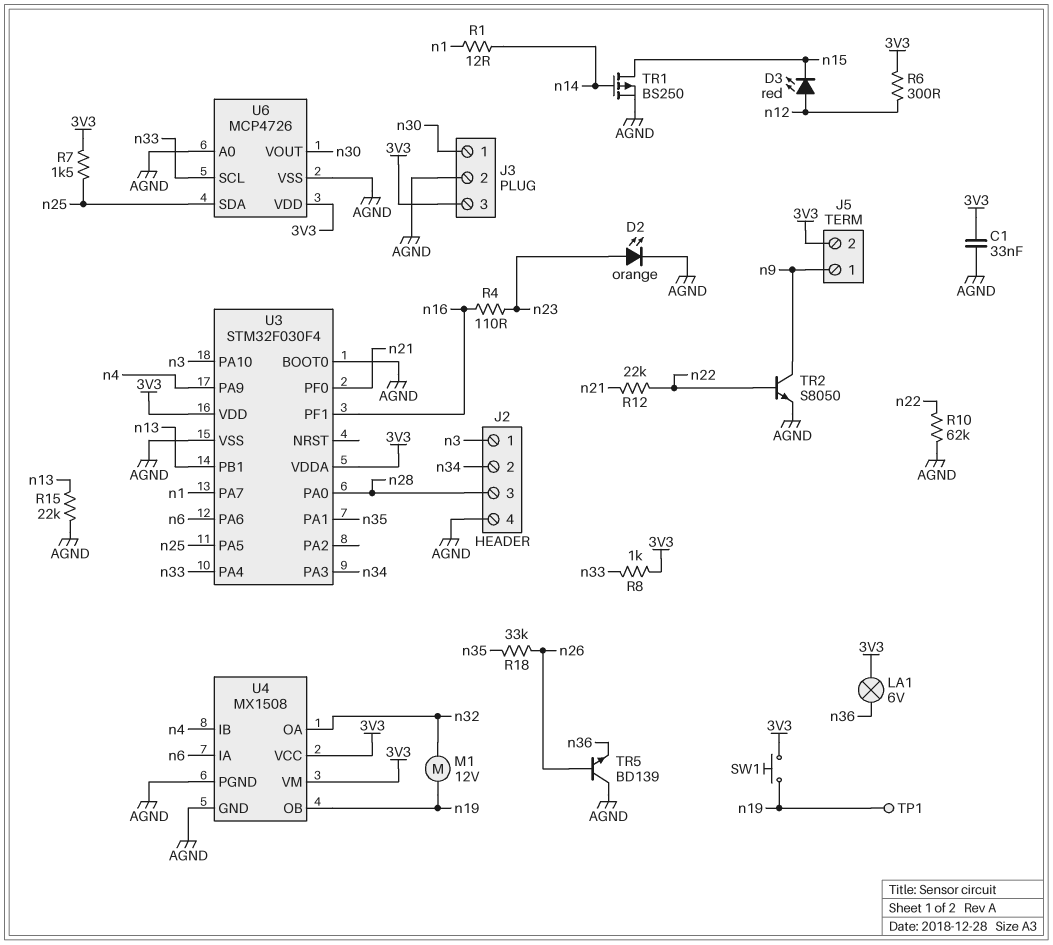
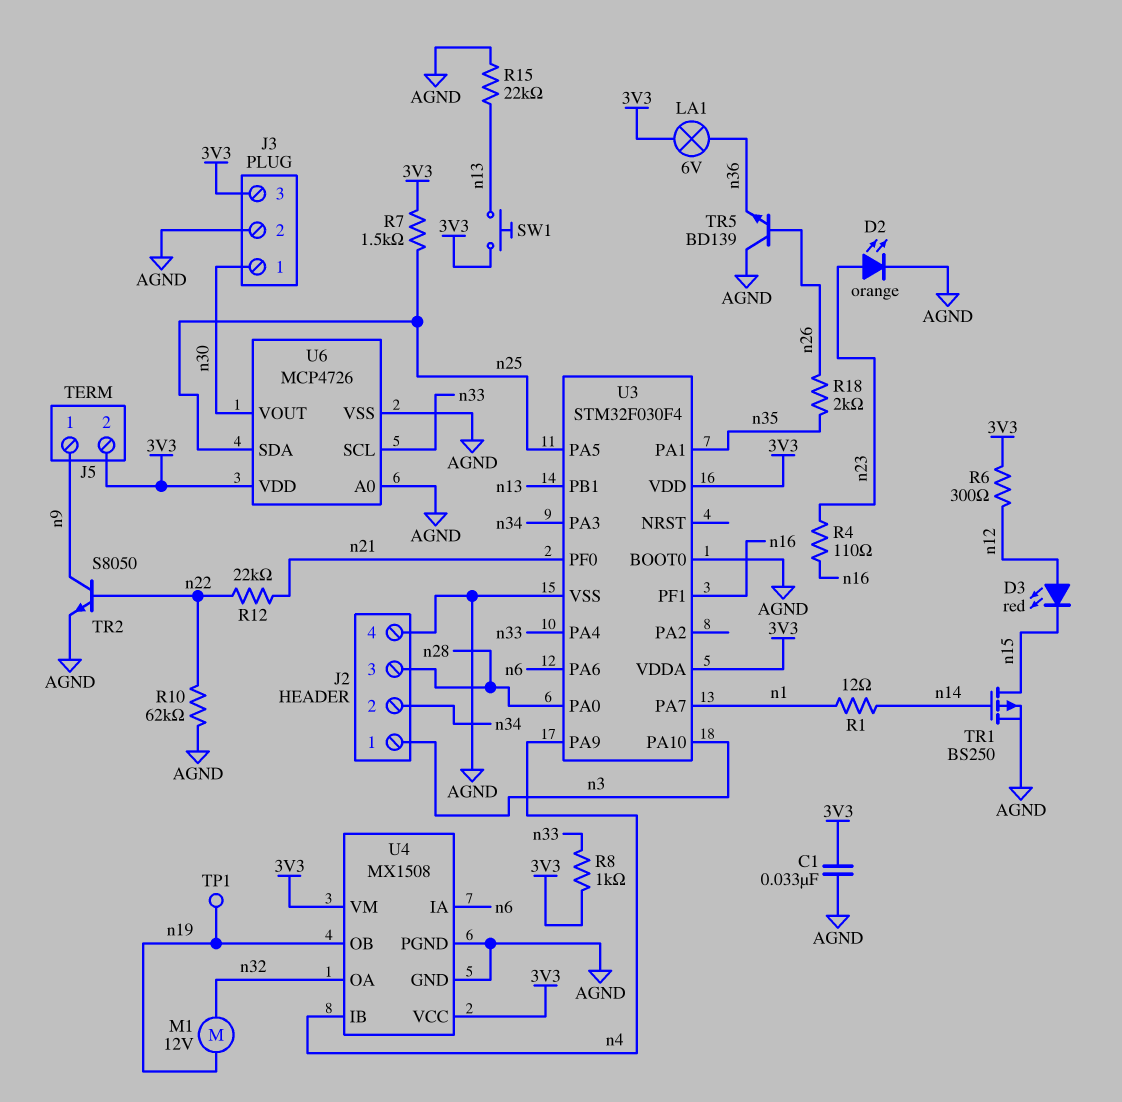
R18: 33k (n26, n35) -> 2k (n26, n35)
SW1: button (3V3, n19) -> button (3V3, n13)

